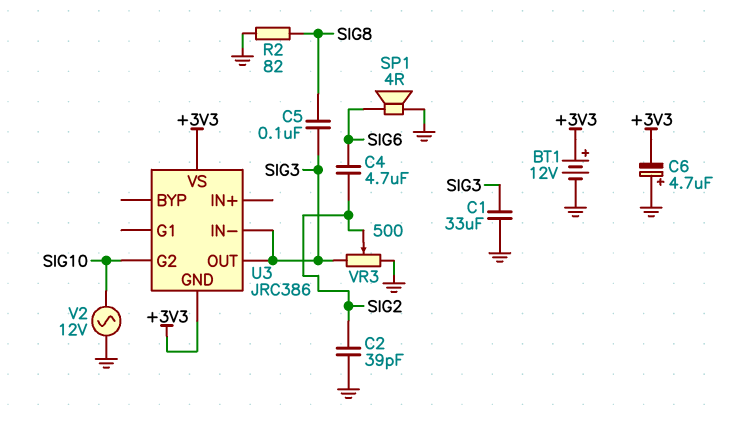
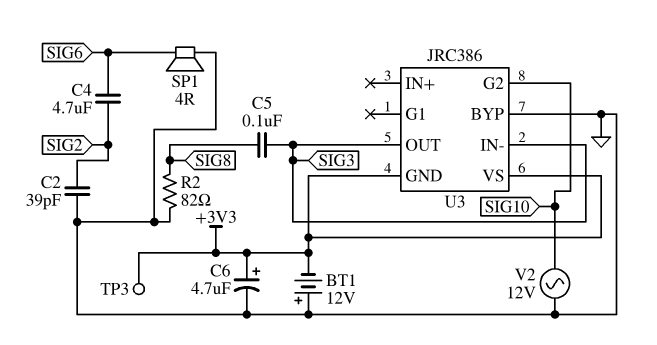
BT1: 12V (plus +3V3, minus GND) -> 12V (plus GND, minus +3V3)
C1: 33uF (GND, SIG3) -> none
C6: 4.7uF (plus GND, minus +3V3) -> 4.7uF (plus +3V3, minus GND)
TP3: none -> test point (+3V3)
U3 pin BYP: none -> GND
VR3: 500 (GND, SIG3, wiper SIG2) -> none

